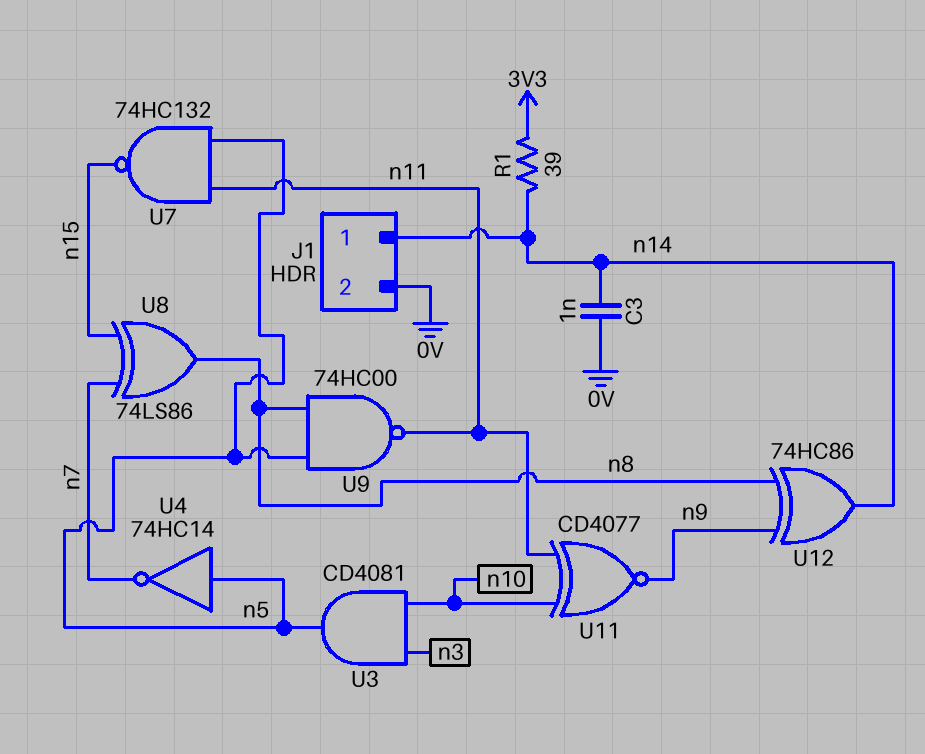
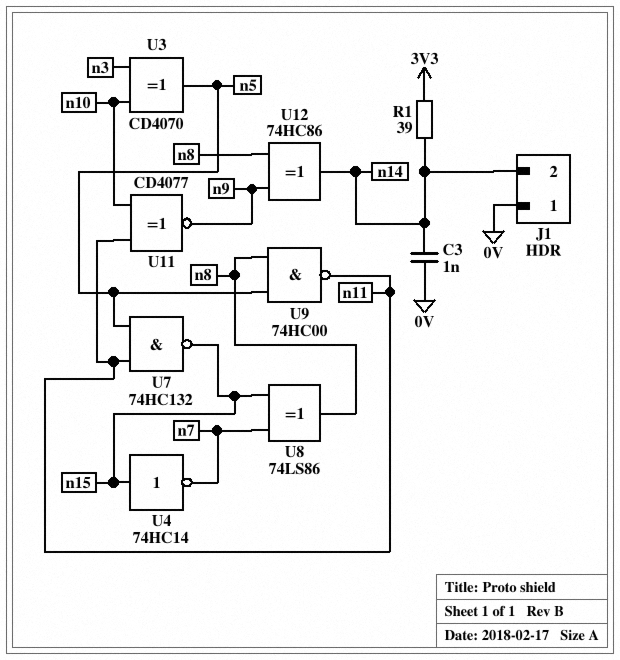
J1 pin 1: n14 -> 0V
J1 pin 2: 0V -> n14
U3: AND CD4081 (in n3, in n10, out n5) -> XOR CD4070 (in n3, in n10, out n5)
U4: NOT 74HC14 (in n5, out n7) -> NOT 74HC14 (in n15, out n7)

